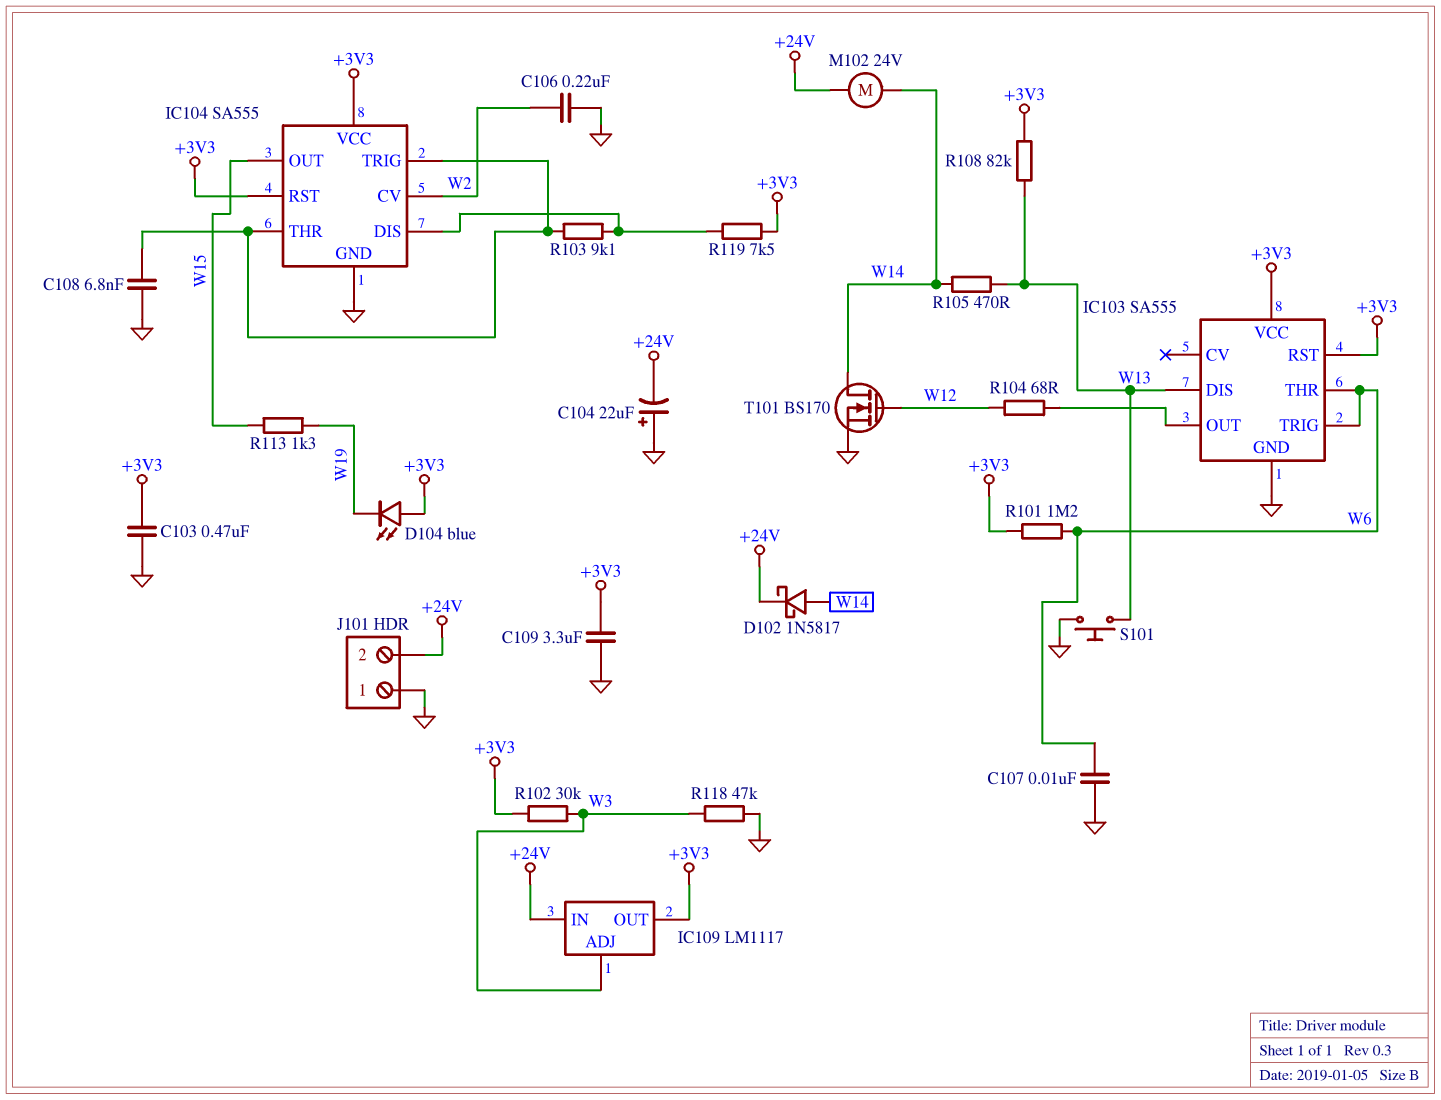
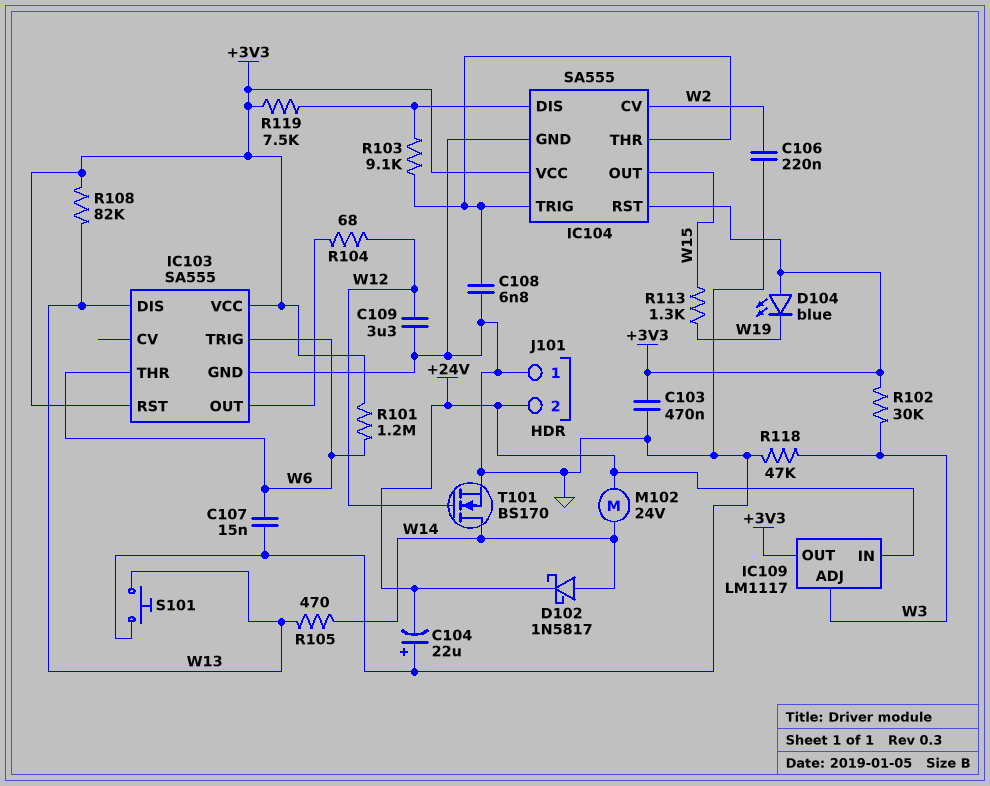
C107: 10nF (GND, W6) -> 15nF (GND, W6)
C109: 3.3uF (+3V3, GND) -> 3.3uF (GND, W12)

